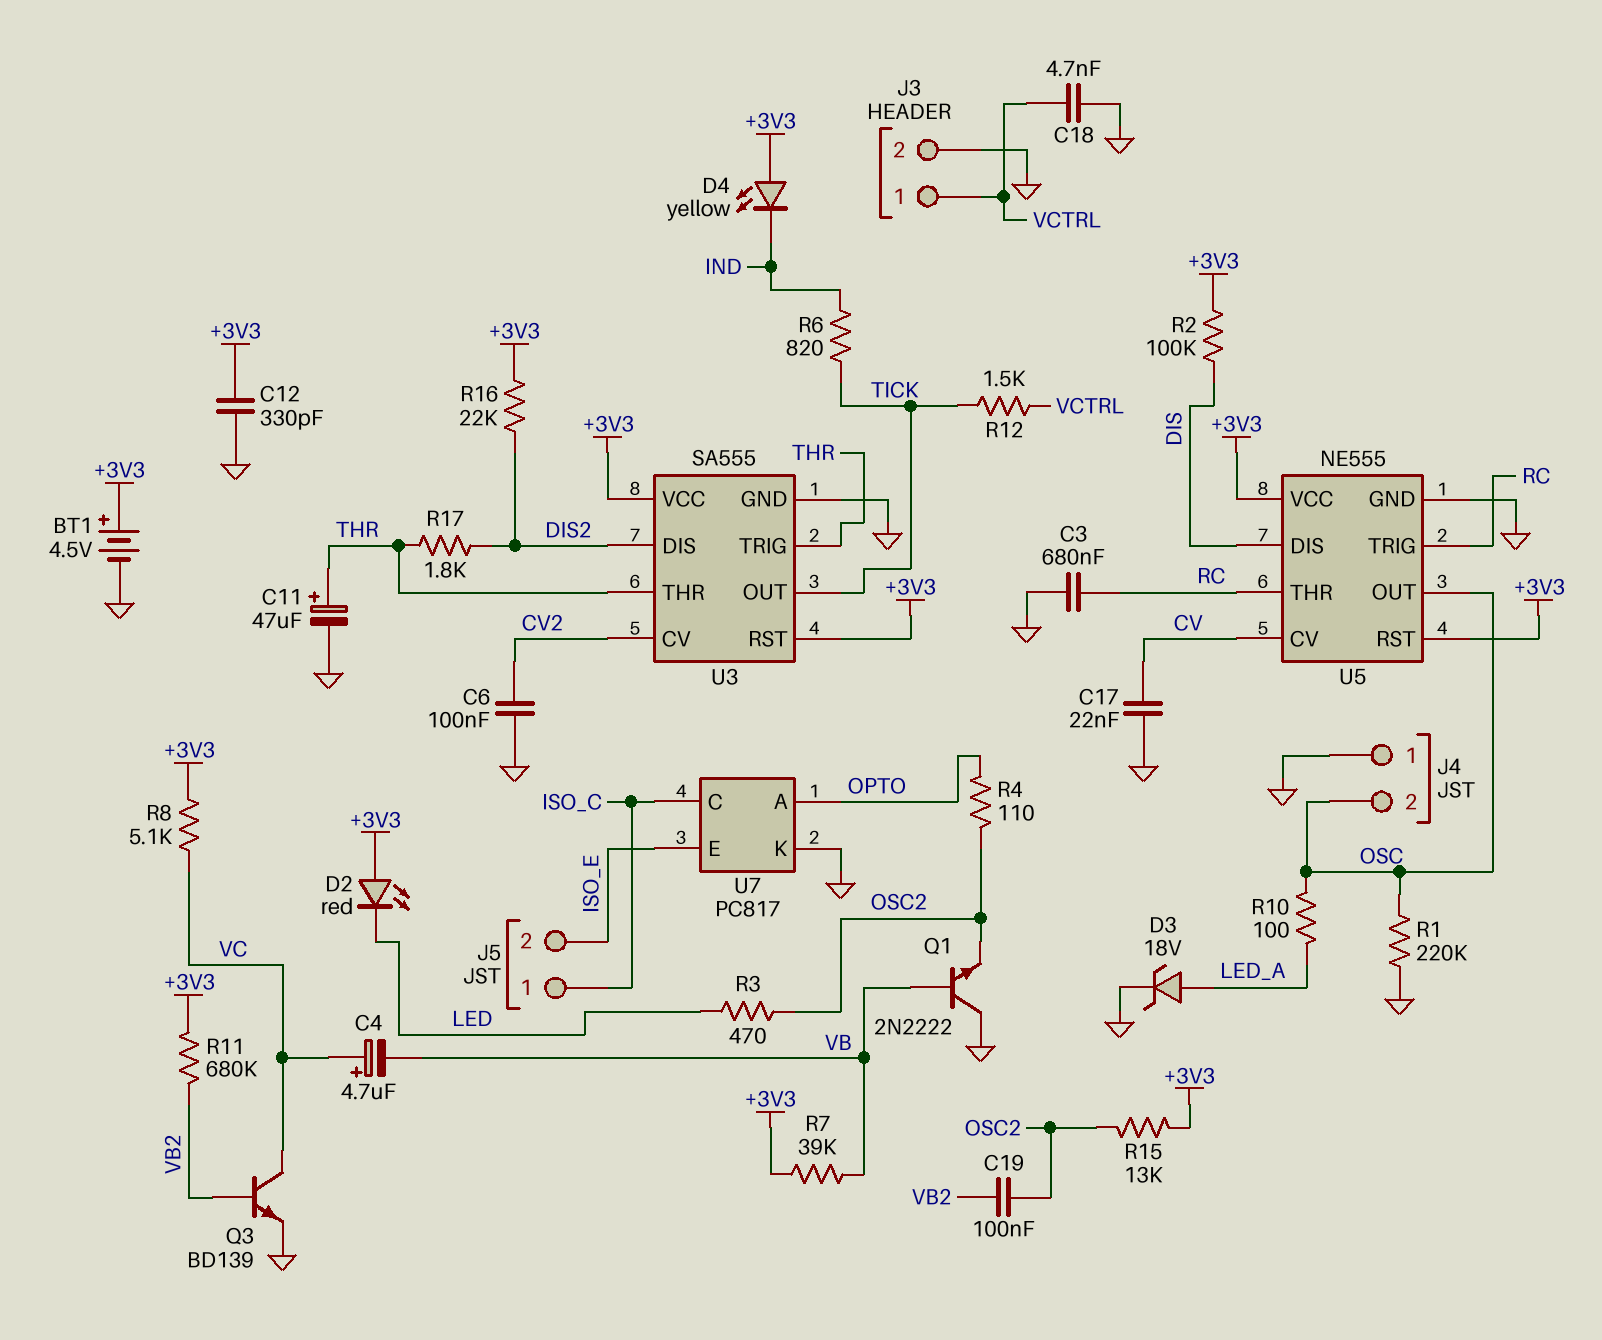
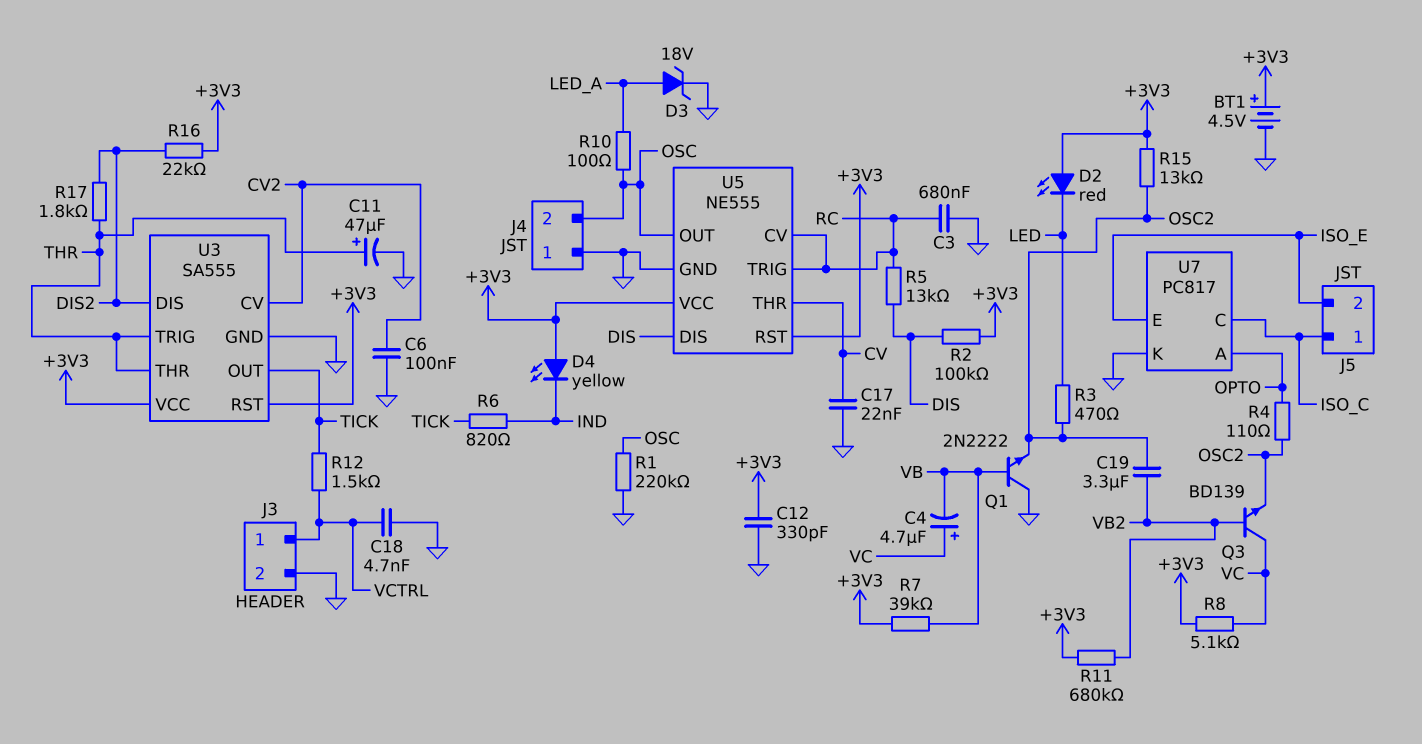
C19: 100nF (OSC2, VB2) -> 3.3uF (OSC2, VB2)
Q3: NPN BD139 (B VB2, C VC, E GND) -> NPN BD139 (B VB2, C VC, E OSC2)
R5: none -> 13k (DIS, RC)
U5 pin CV: CV -> RC
U5 pin THR: RC -> CV

